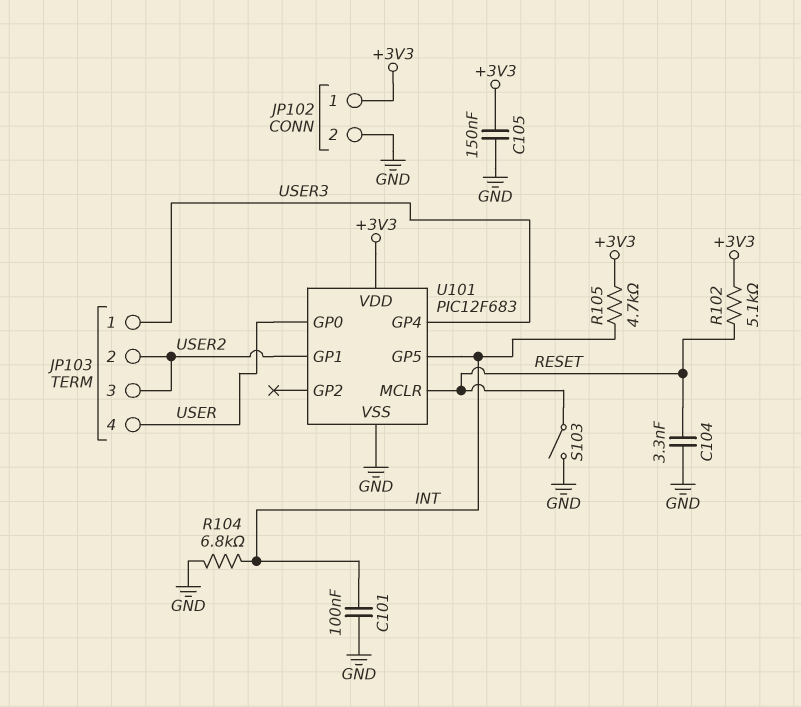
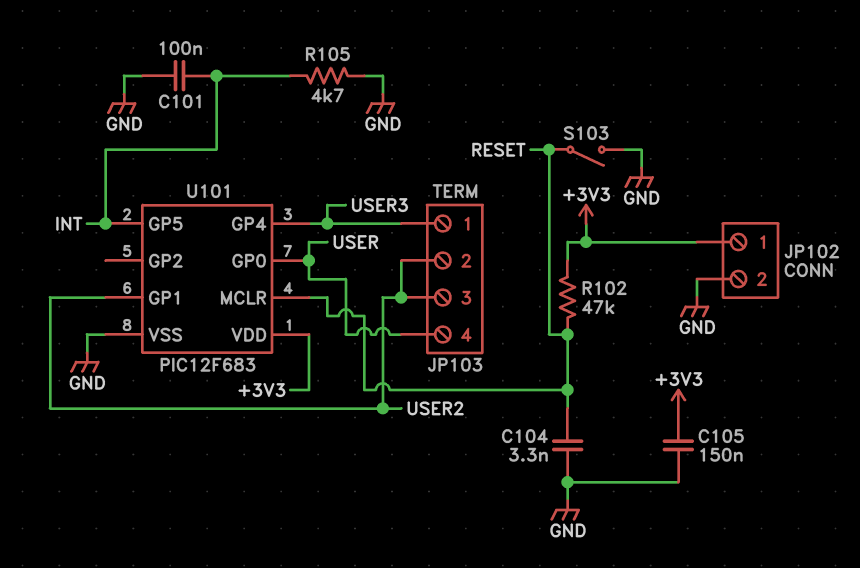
R102: 5.1k (+3V3, RESET) -> 47k (+3V3, RESET)
R104: 6.8k (GND, INT) -> none
R105: 4.7k (+3V3, INT) -> 4.7k (GND, INT)

